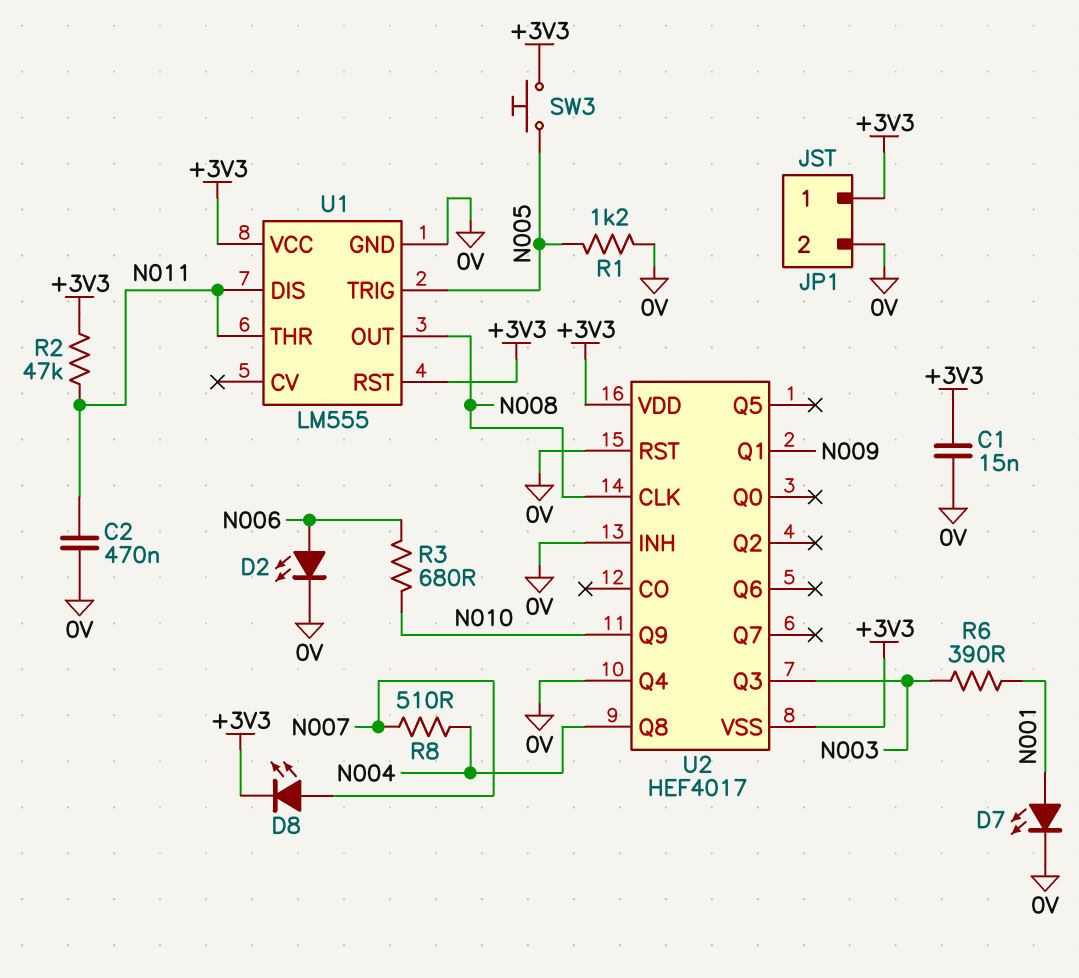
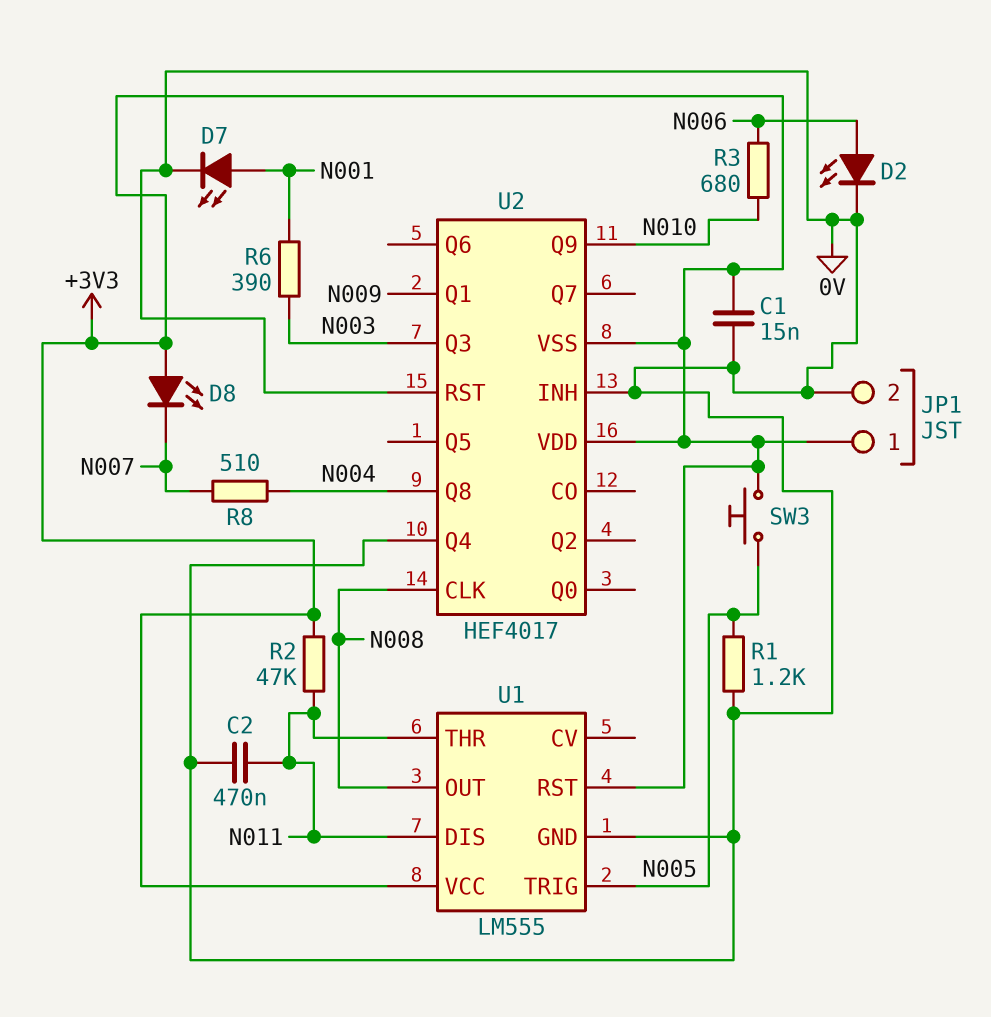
D8: LED (A N007, K +3V3) -> LED (A +3V3, K N007)

